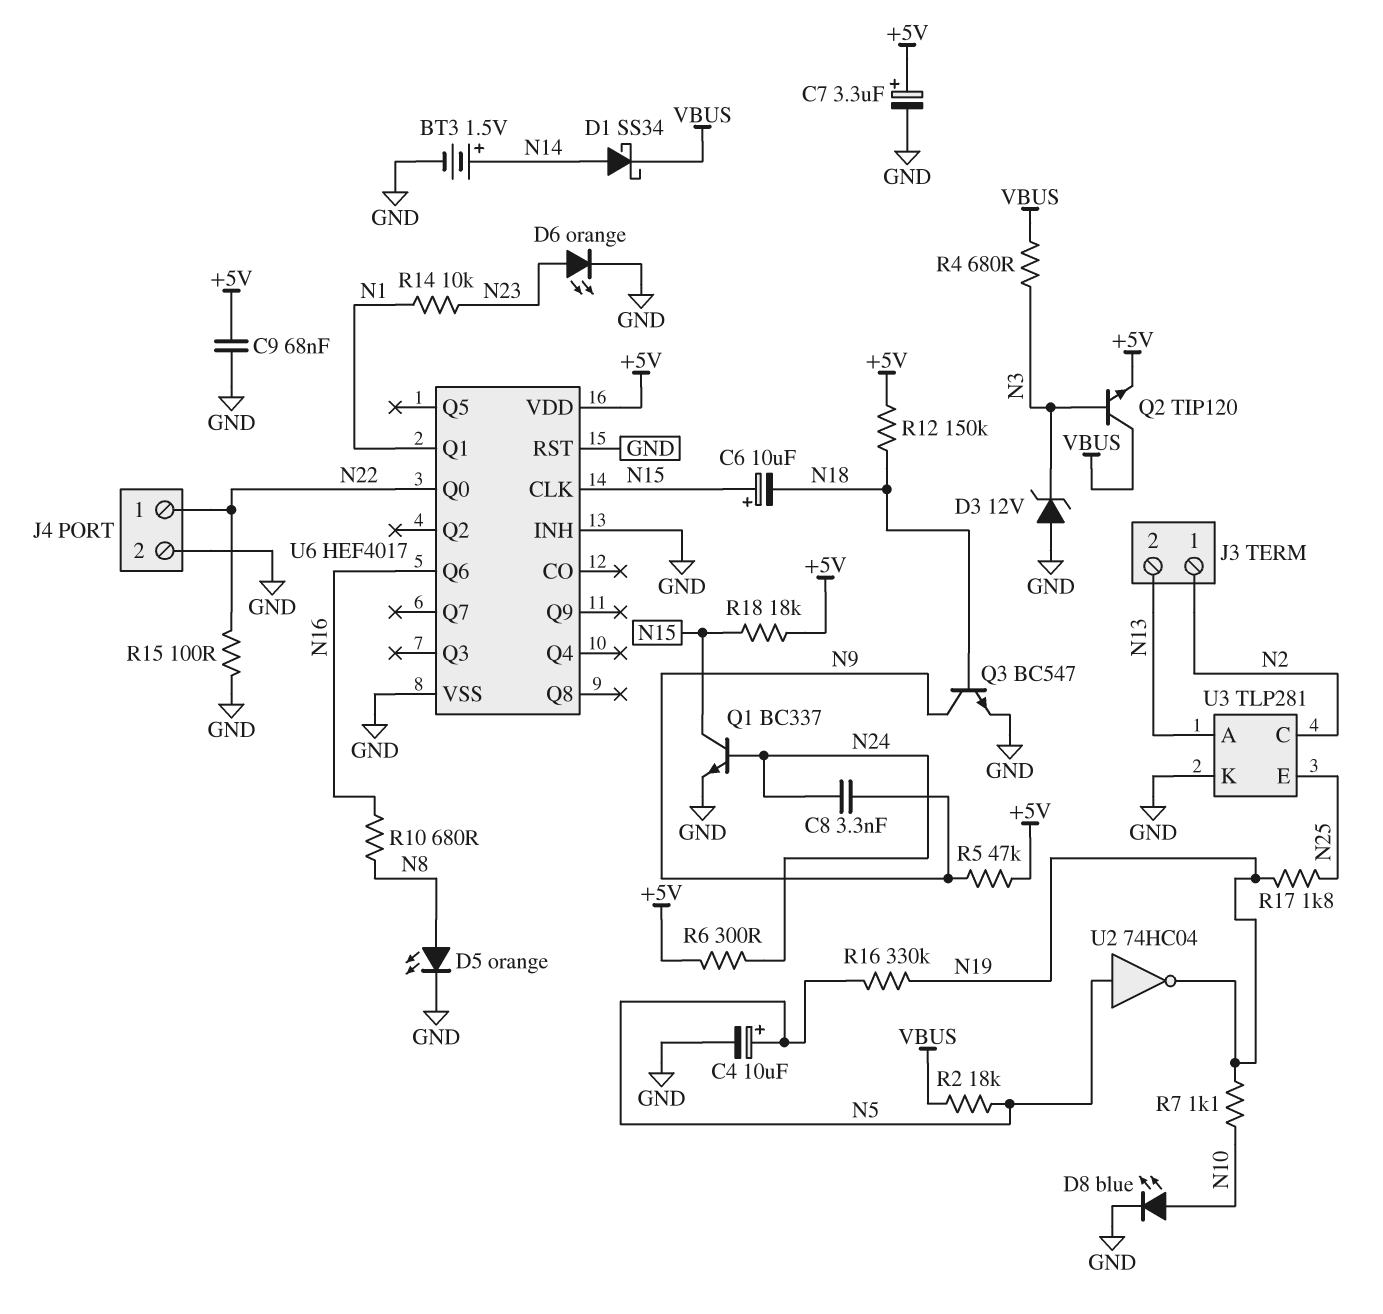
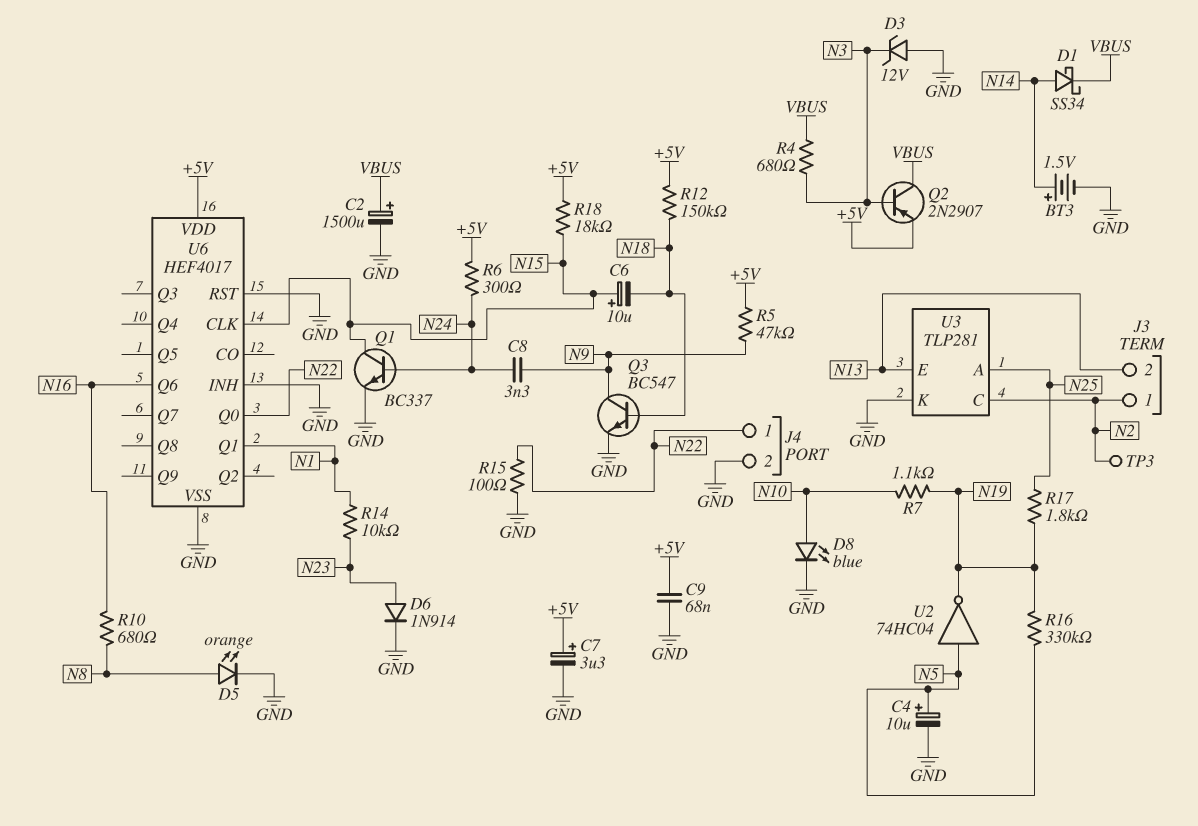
C2: none -> 1500uF (plus VBUS, minus GND)
D6: LED orange (A N23, K GND) -> diode 1N914 (A N23, K GND)
Q2: NPN TIP120 (B N3, C VBUS, E +5V) -> PNP 2N2907 (B N3, C VBUS, E +5V)
R2: 18k (N5, VBUS) -> none
TP3: none -> test point (N2)
U3 pin A: N13 -> N25
U3 pin E: N25 -> N13

